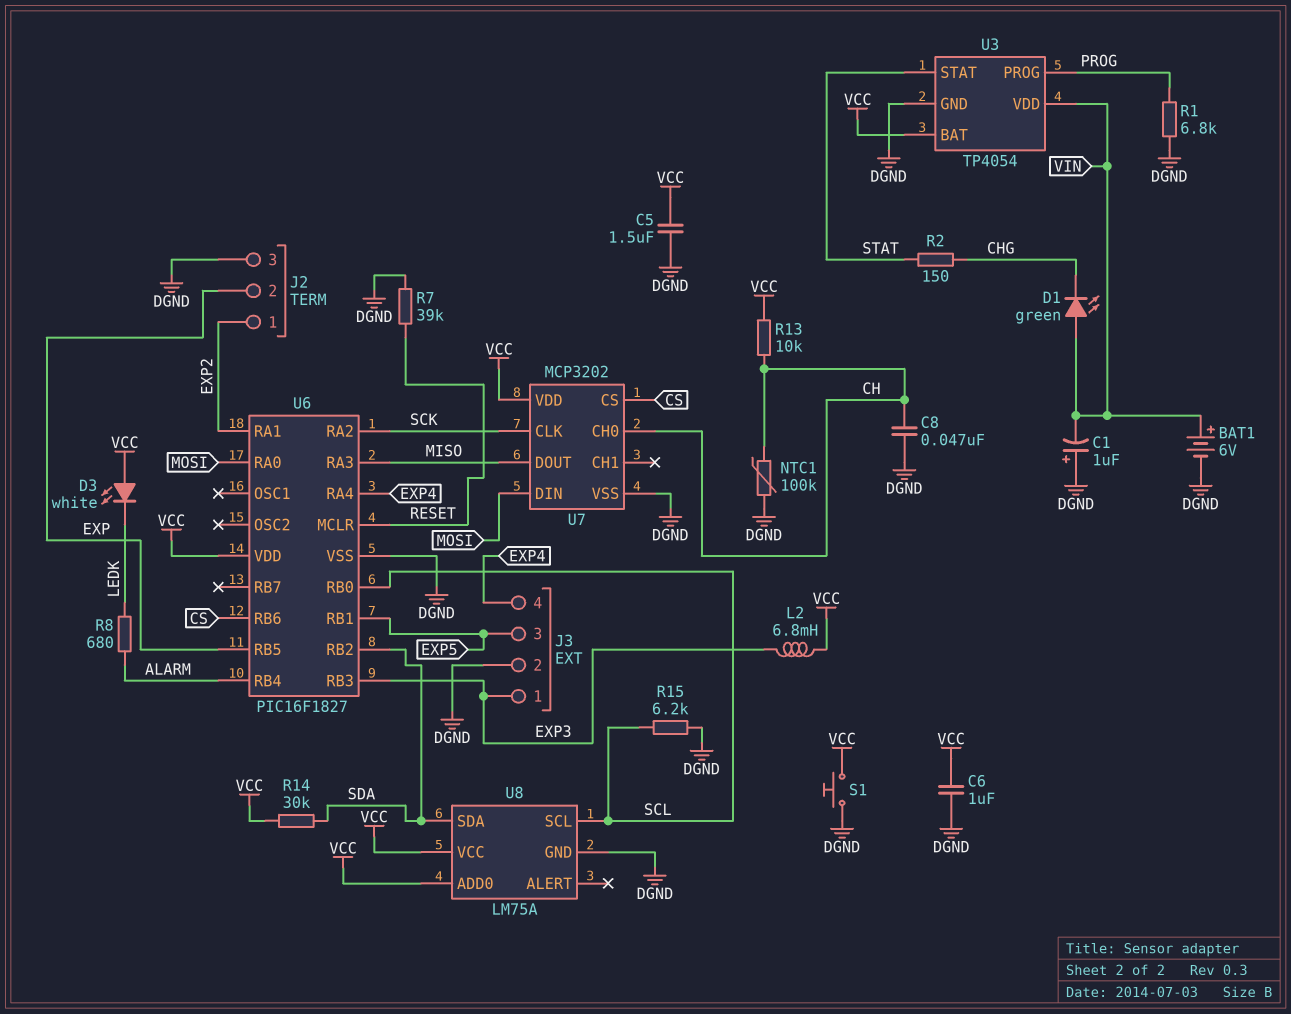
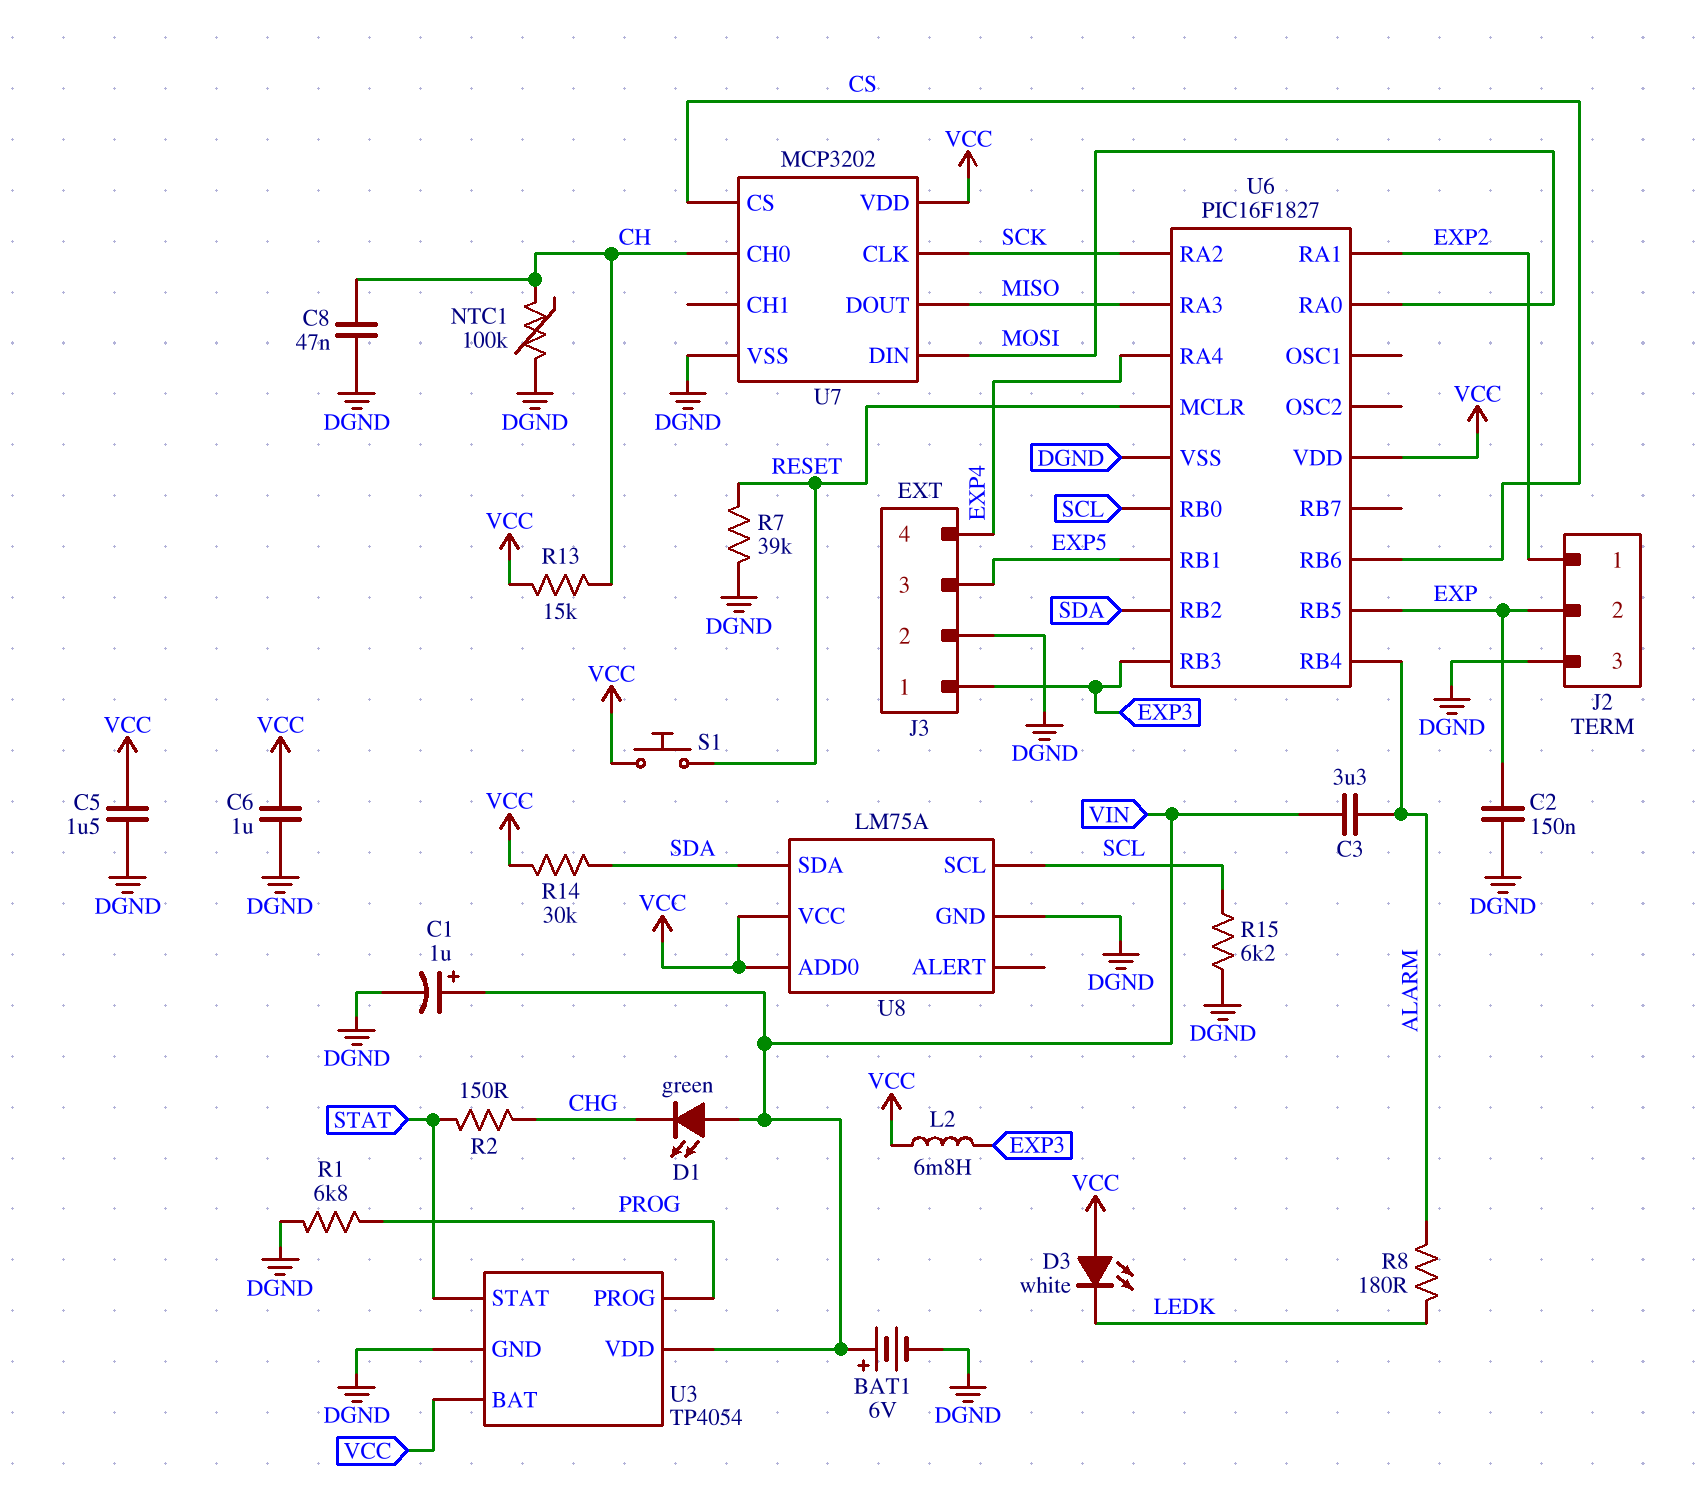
C1: 1uF (plus DGND, minus VIN) -> 1uF (plus VIN, minus DGND)
C2: none -> 150nF (DGND, EXP)
C3: none -> 3.3uF (ALARM, VIN)
R8: 680 (ALARM, LEDK) -> 180 (ALARM, LEDK)
R13: 10k (CH, VCC) -> 15k (CH, VCC)
S1: button (DGND, VCC) -> button (RESET, VCC)

